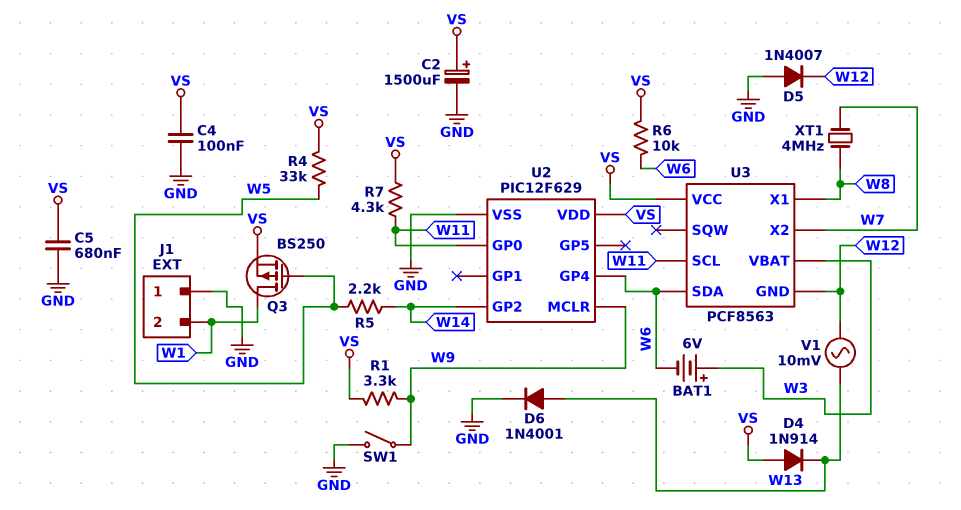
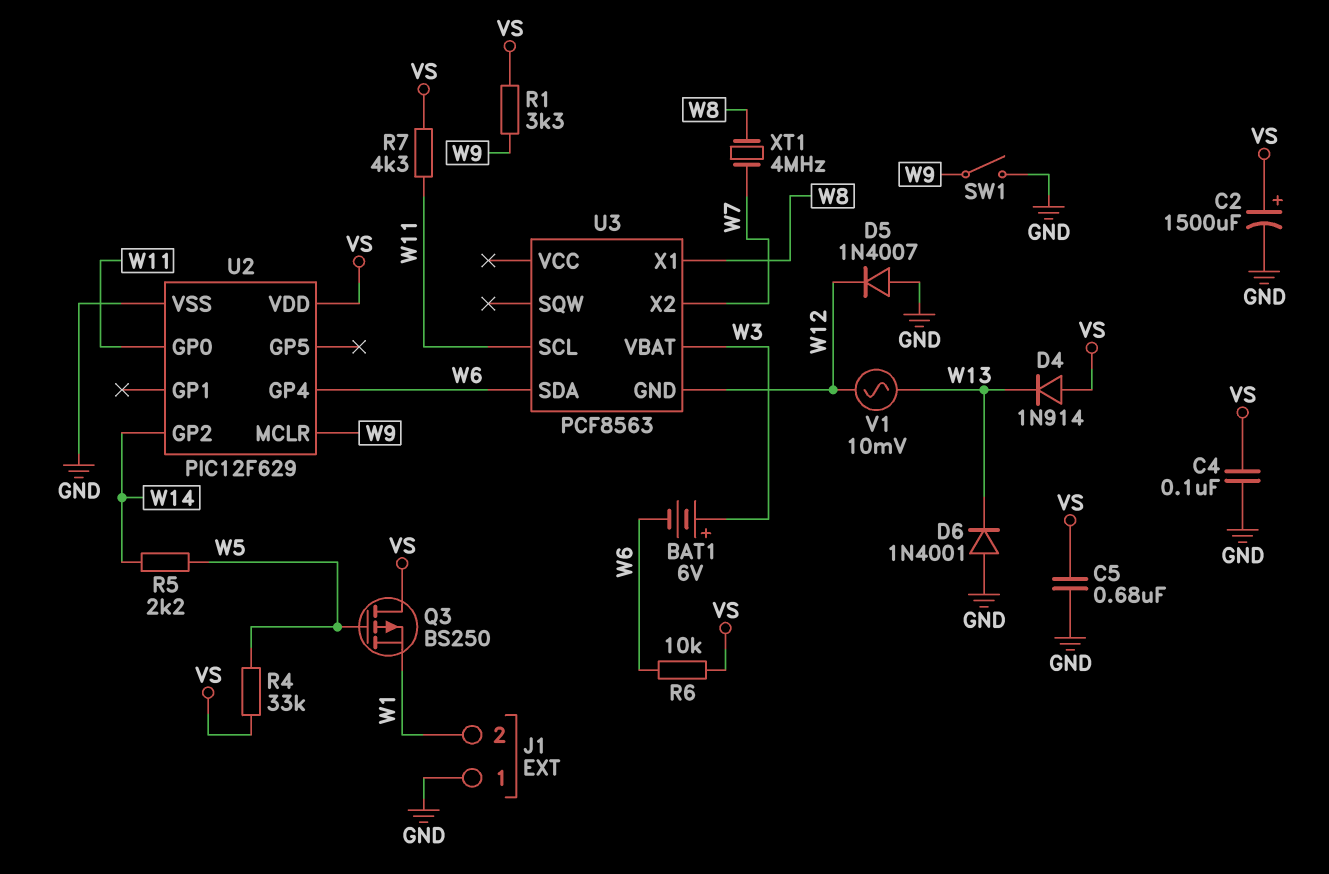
D6: diode 1N4001 (A W13, K GND) -> diode 1N4001 (A GND, K W13)
Q3: PMOS BS250 (G W5, D W1, S VS) -> PMOS BS250 (G W5, D VS, S W1)
U3 pin VCC: VS -> none

